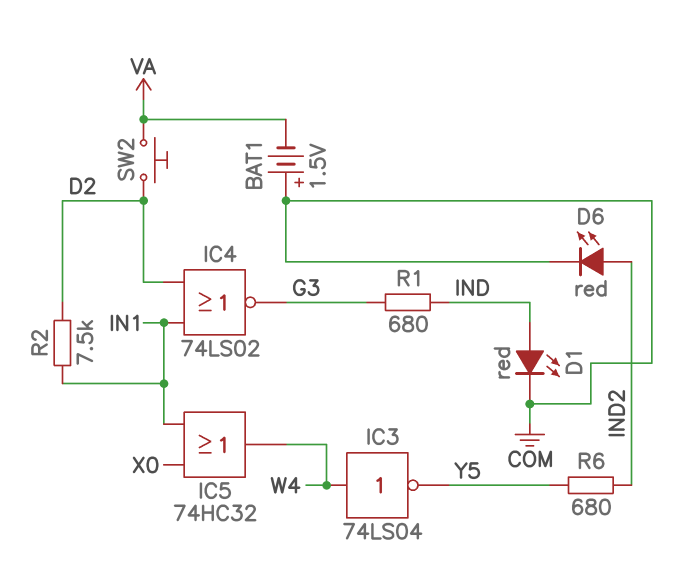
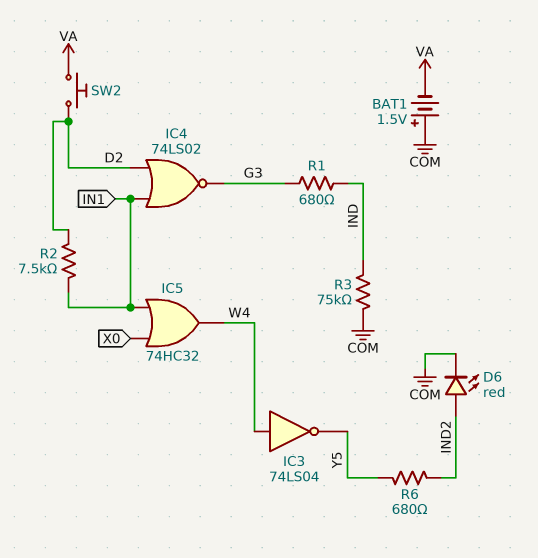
D1: LED red (A IND, K COM) -> none
R3: none -> 75k (COM, IND)

